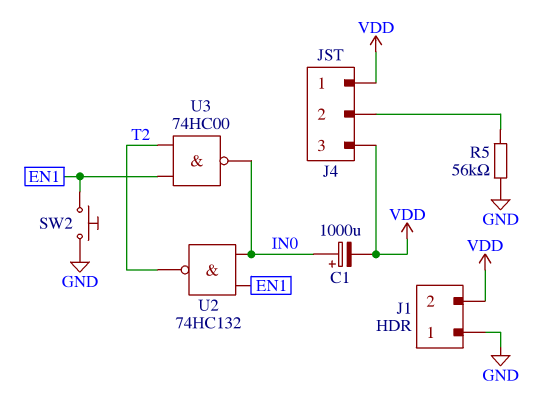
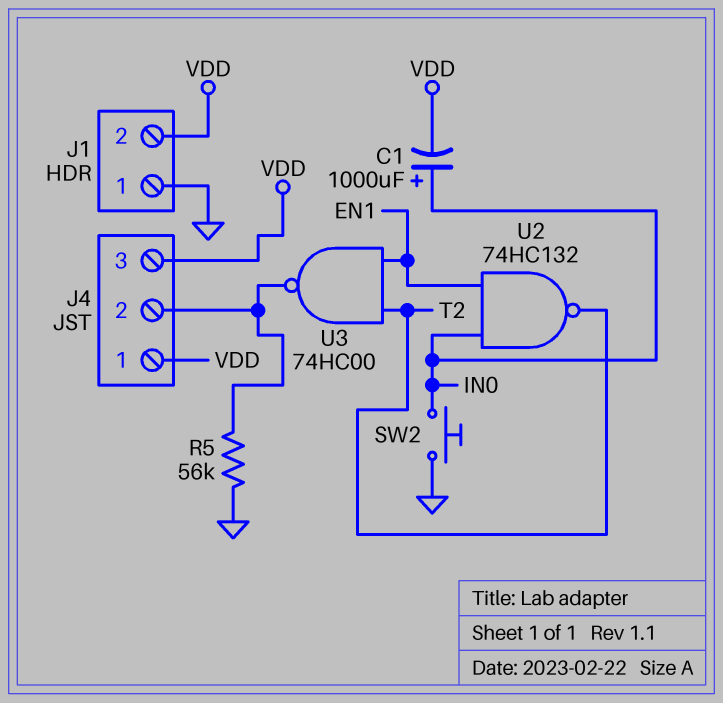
SW2: button (EN1, GND) -> button (GND, IN0)
U3: NAND 74HC00 (in EN1, in T2, out IN0) -> NAND 74HC00 (in EN1, in T2, out J4/2)

